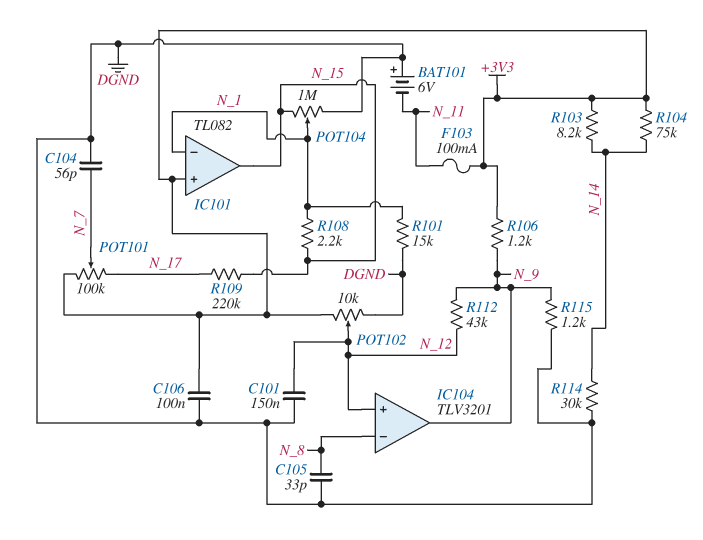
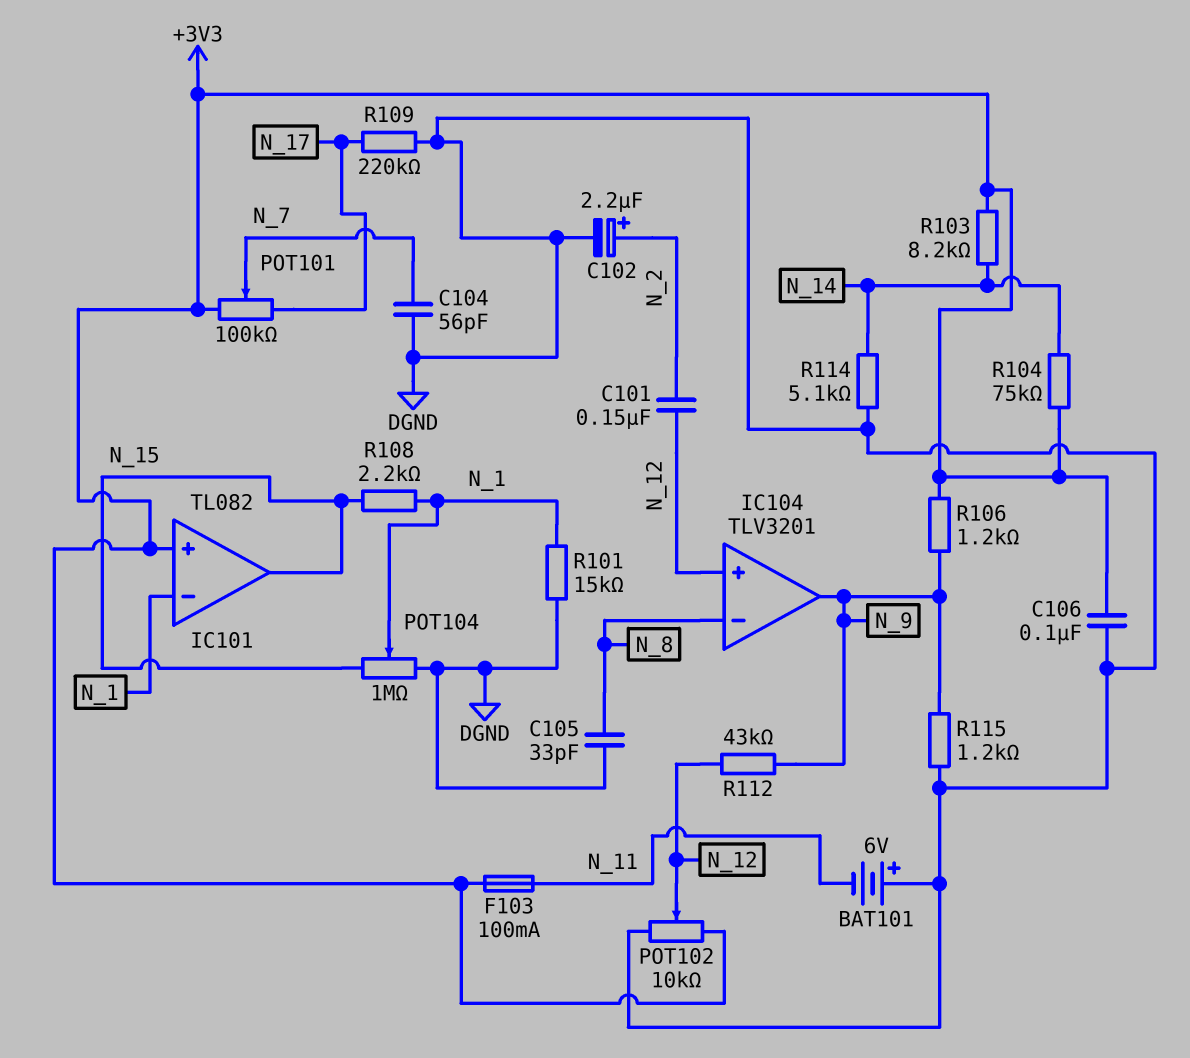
C101: 150nF (DGND, N_12) -> 150nF (N_2, N_12)
C102: none -> 2.2uF (plus N_2, minus DGND)
R109: 220k (N_15, N_17) -> 220k (DGND, N_17)
R114: 30k (DGND, N_14) -> 5.1k (DGND, N_14)

